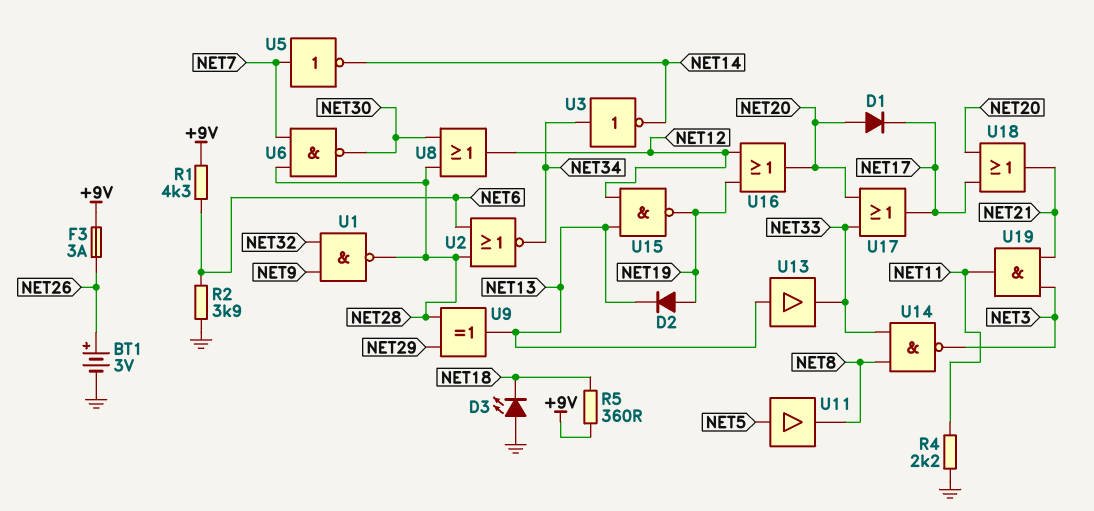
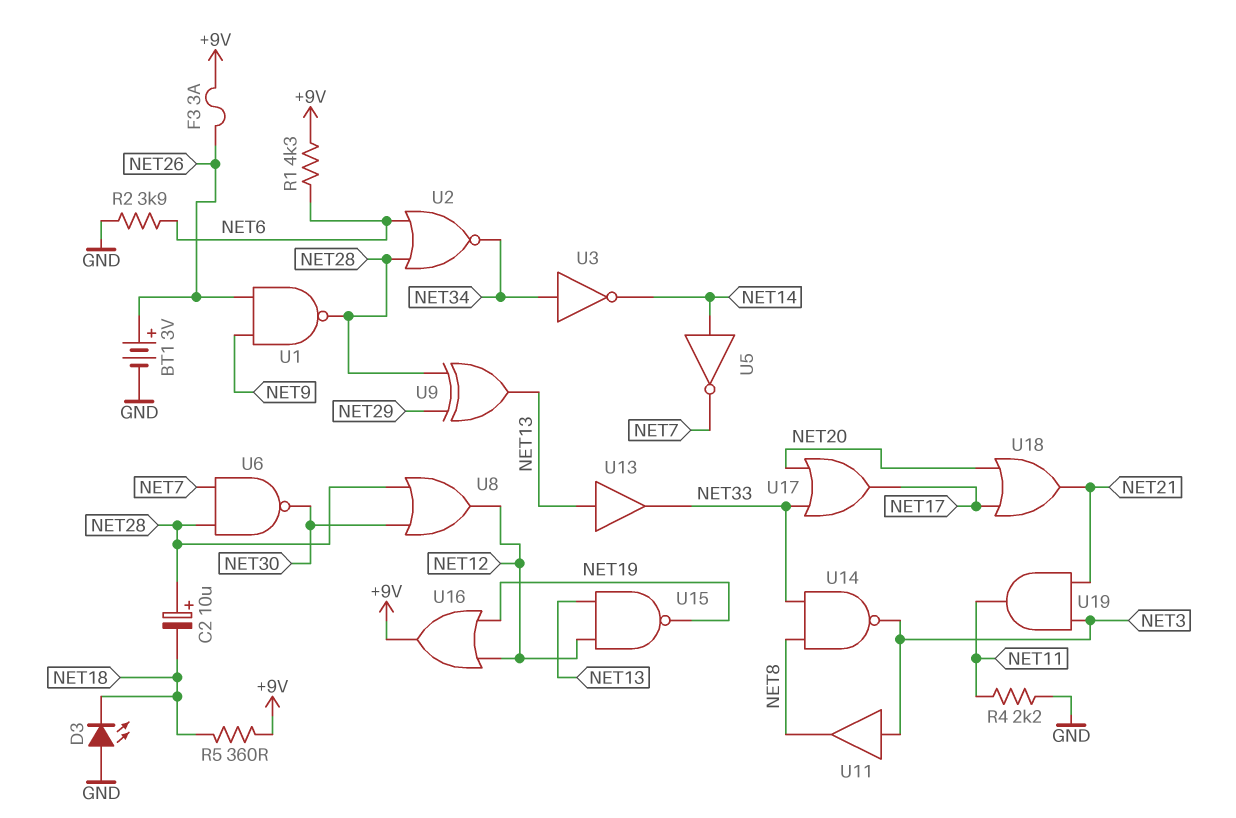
C2: none -> 10uF (plus NET28, minus NET18)
D1: diode (A NET20, K NET17) -> none
D2: diode (A NET19, K NET13) -> none
U1: NAND (in NET9, in NET32, out NET28) -> NAND (in NET9, in NET26, out NET28)
U5: NOT (in NET7, out NET14) -> NOT (in NET14, out NET7)
U11: buffer (in NET5, out NET8) -> buffer (in NET3, out NET8)
U16: OR (in NET12, in NET19, out NET20) -> OR (in NET12, in NET19, out +9V)

